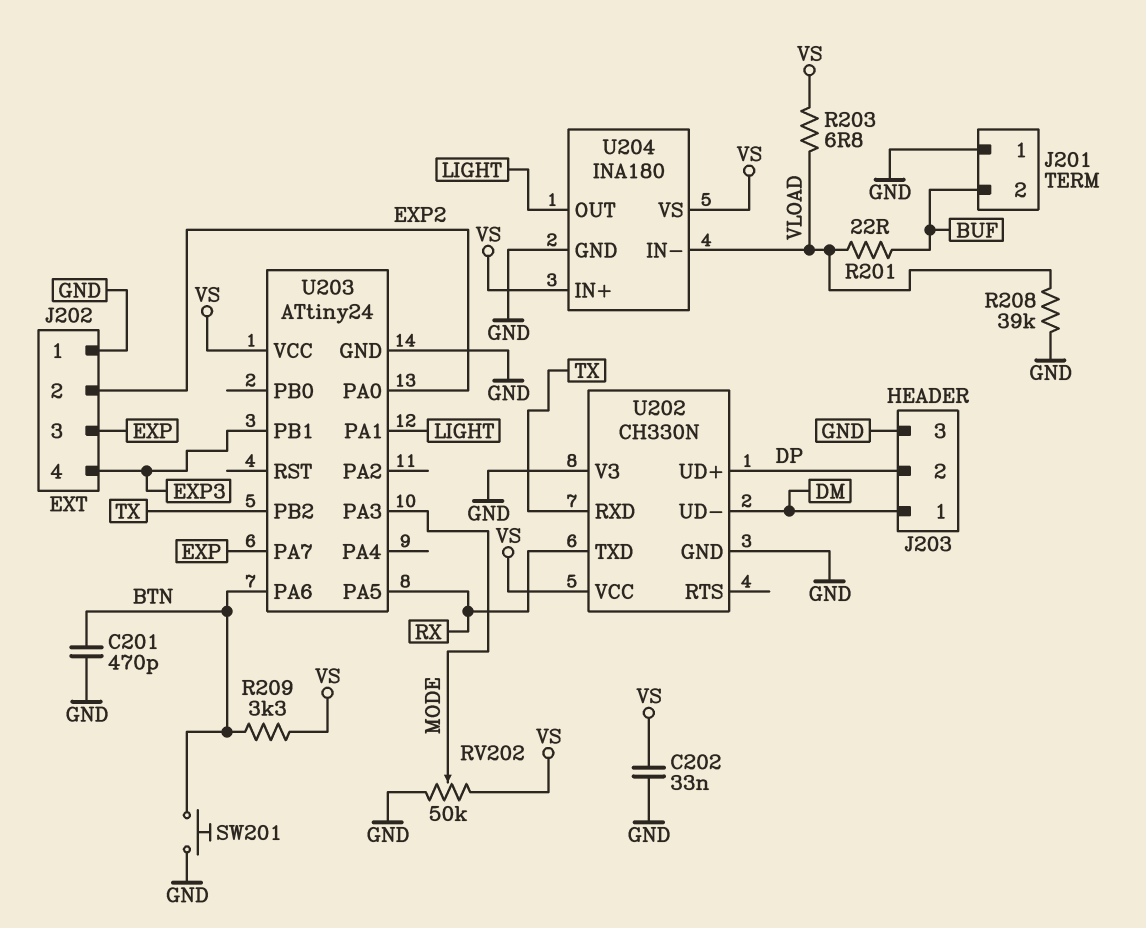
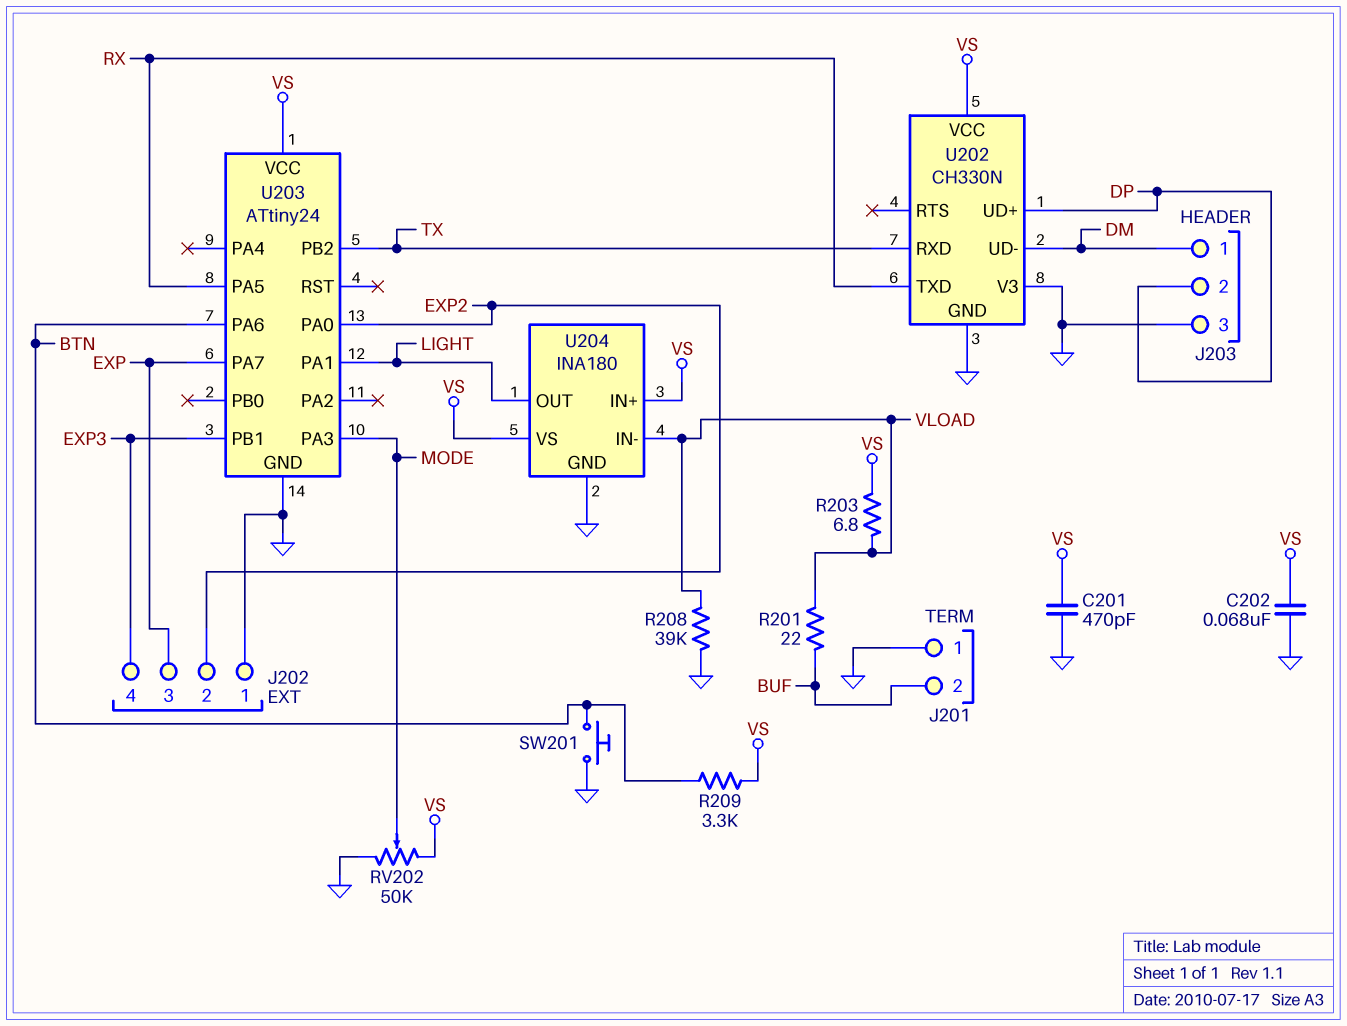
C201: 470pF (BTN, GND) -> 470pF (GND, VS)
C202: 33nF (GND, VS) -> 68nF (GND, VS)

